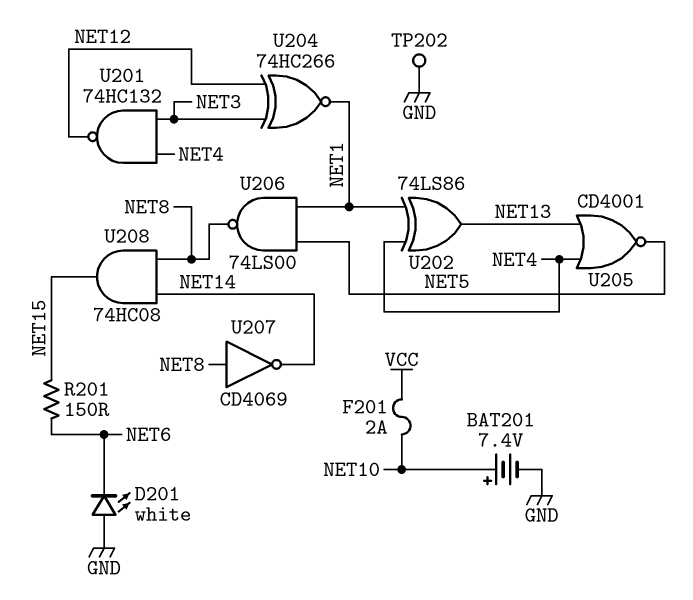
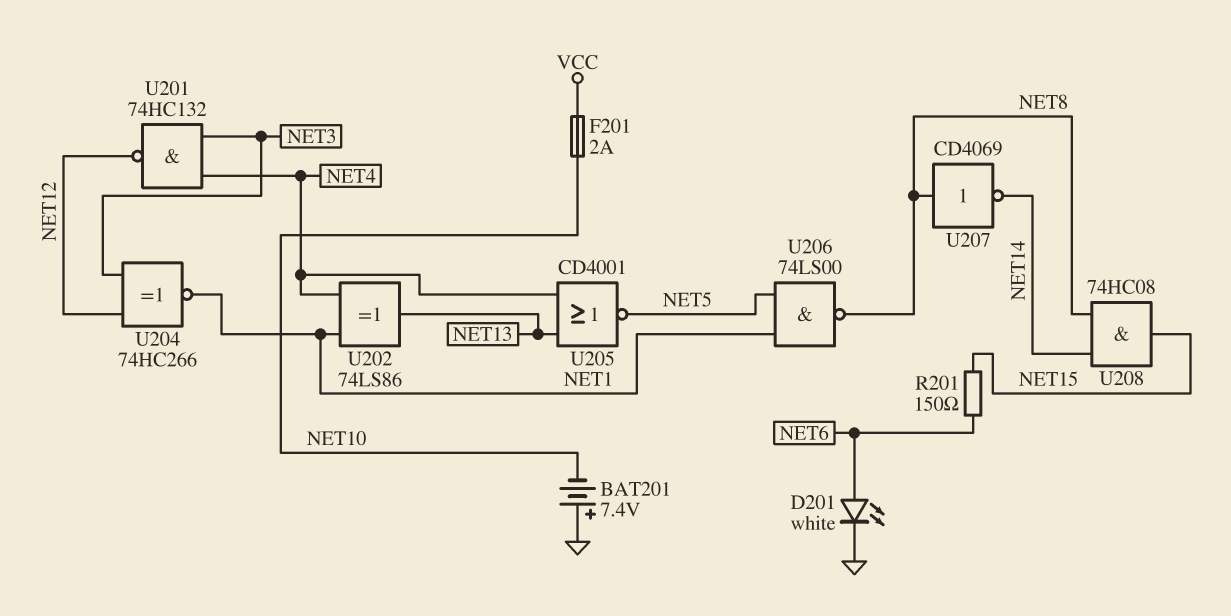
BAT201: 7.4V (plus NET10, minus GND) -> 7.4V (plus GND, minus NET10)
D201: LED white (A GND, K NET6) -> LED white (A NET6, K GND)
TP202: test point (GND) -> none

